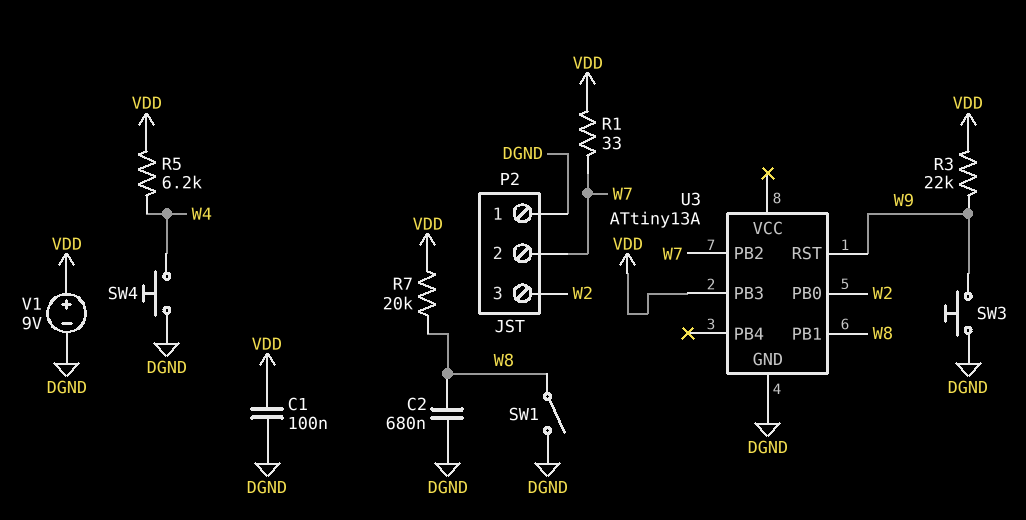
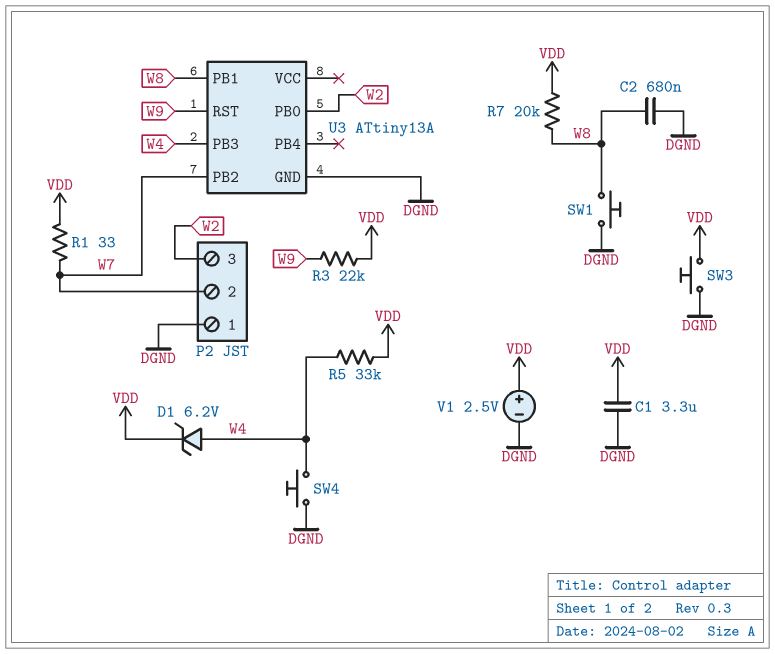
C1: 100nF (DGND, VDD) -> 3.3uF (DGND, VDD)
D1: none -> zener 6.2V (A W4, K VDD)
R5: 6.2k (VDD, W4) -> 33k (VDD, W4)
SW1: switch (DGND, W8) -> button (DGND, W8)
SW3: button (DGND, W9) -> button (DGND, VDD)
U3 pin PB3: VDD -> W4
V1: 9V (plus VDD, minus DGND) -> 2.5V (plus VDD, minus DGND)

